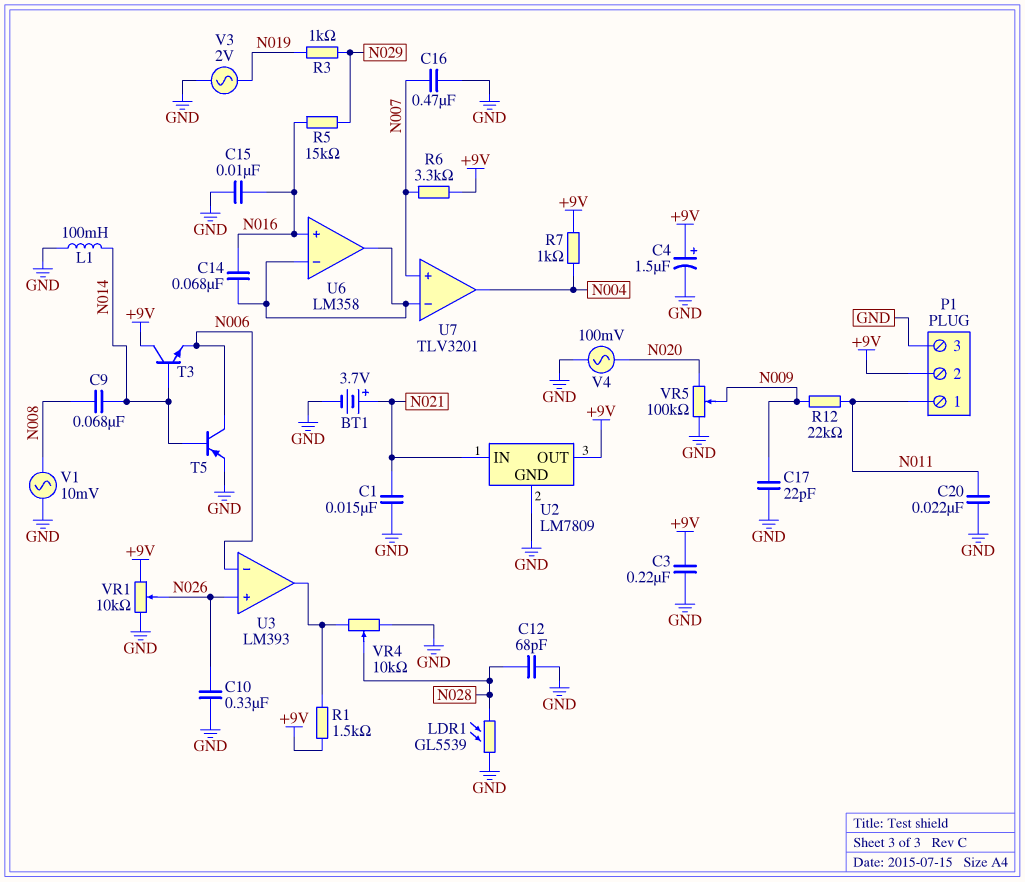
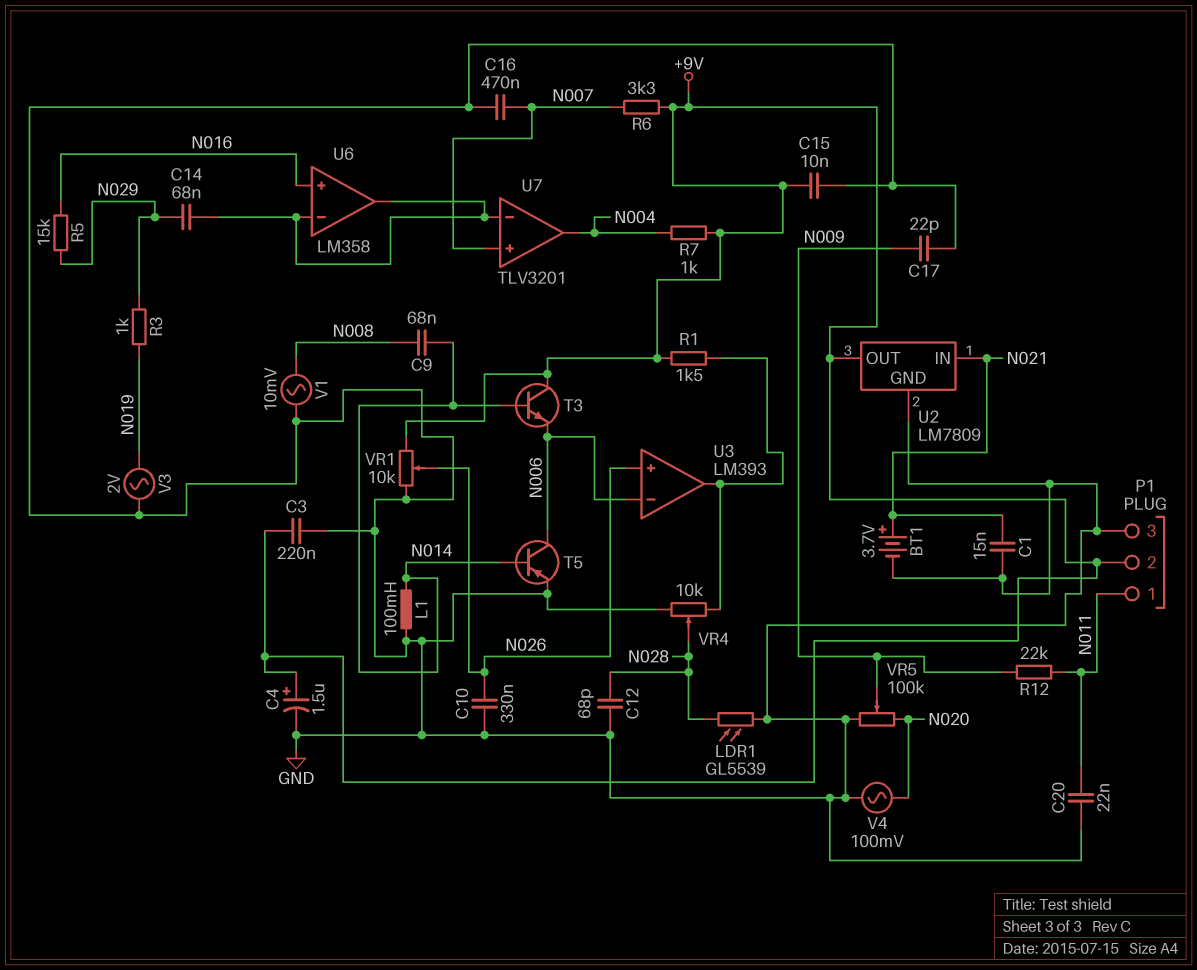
C14: 68nF (N016, U6/in-) -> 68nF (N029, U6/in-)
C15: 10nF (GND, N016) -> 10nF (+9V, GND)

